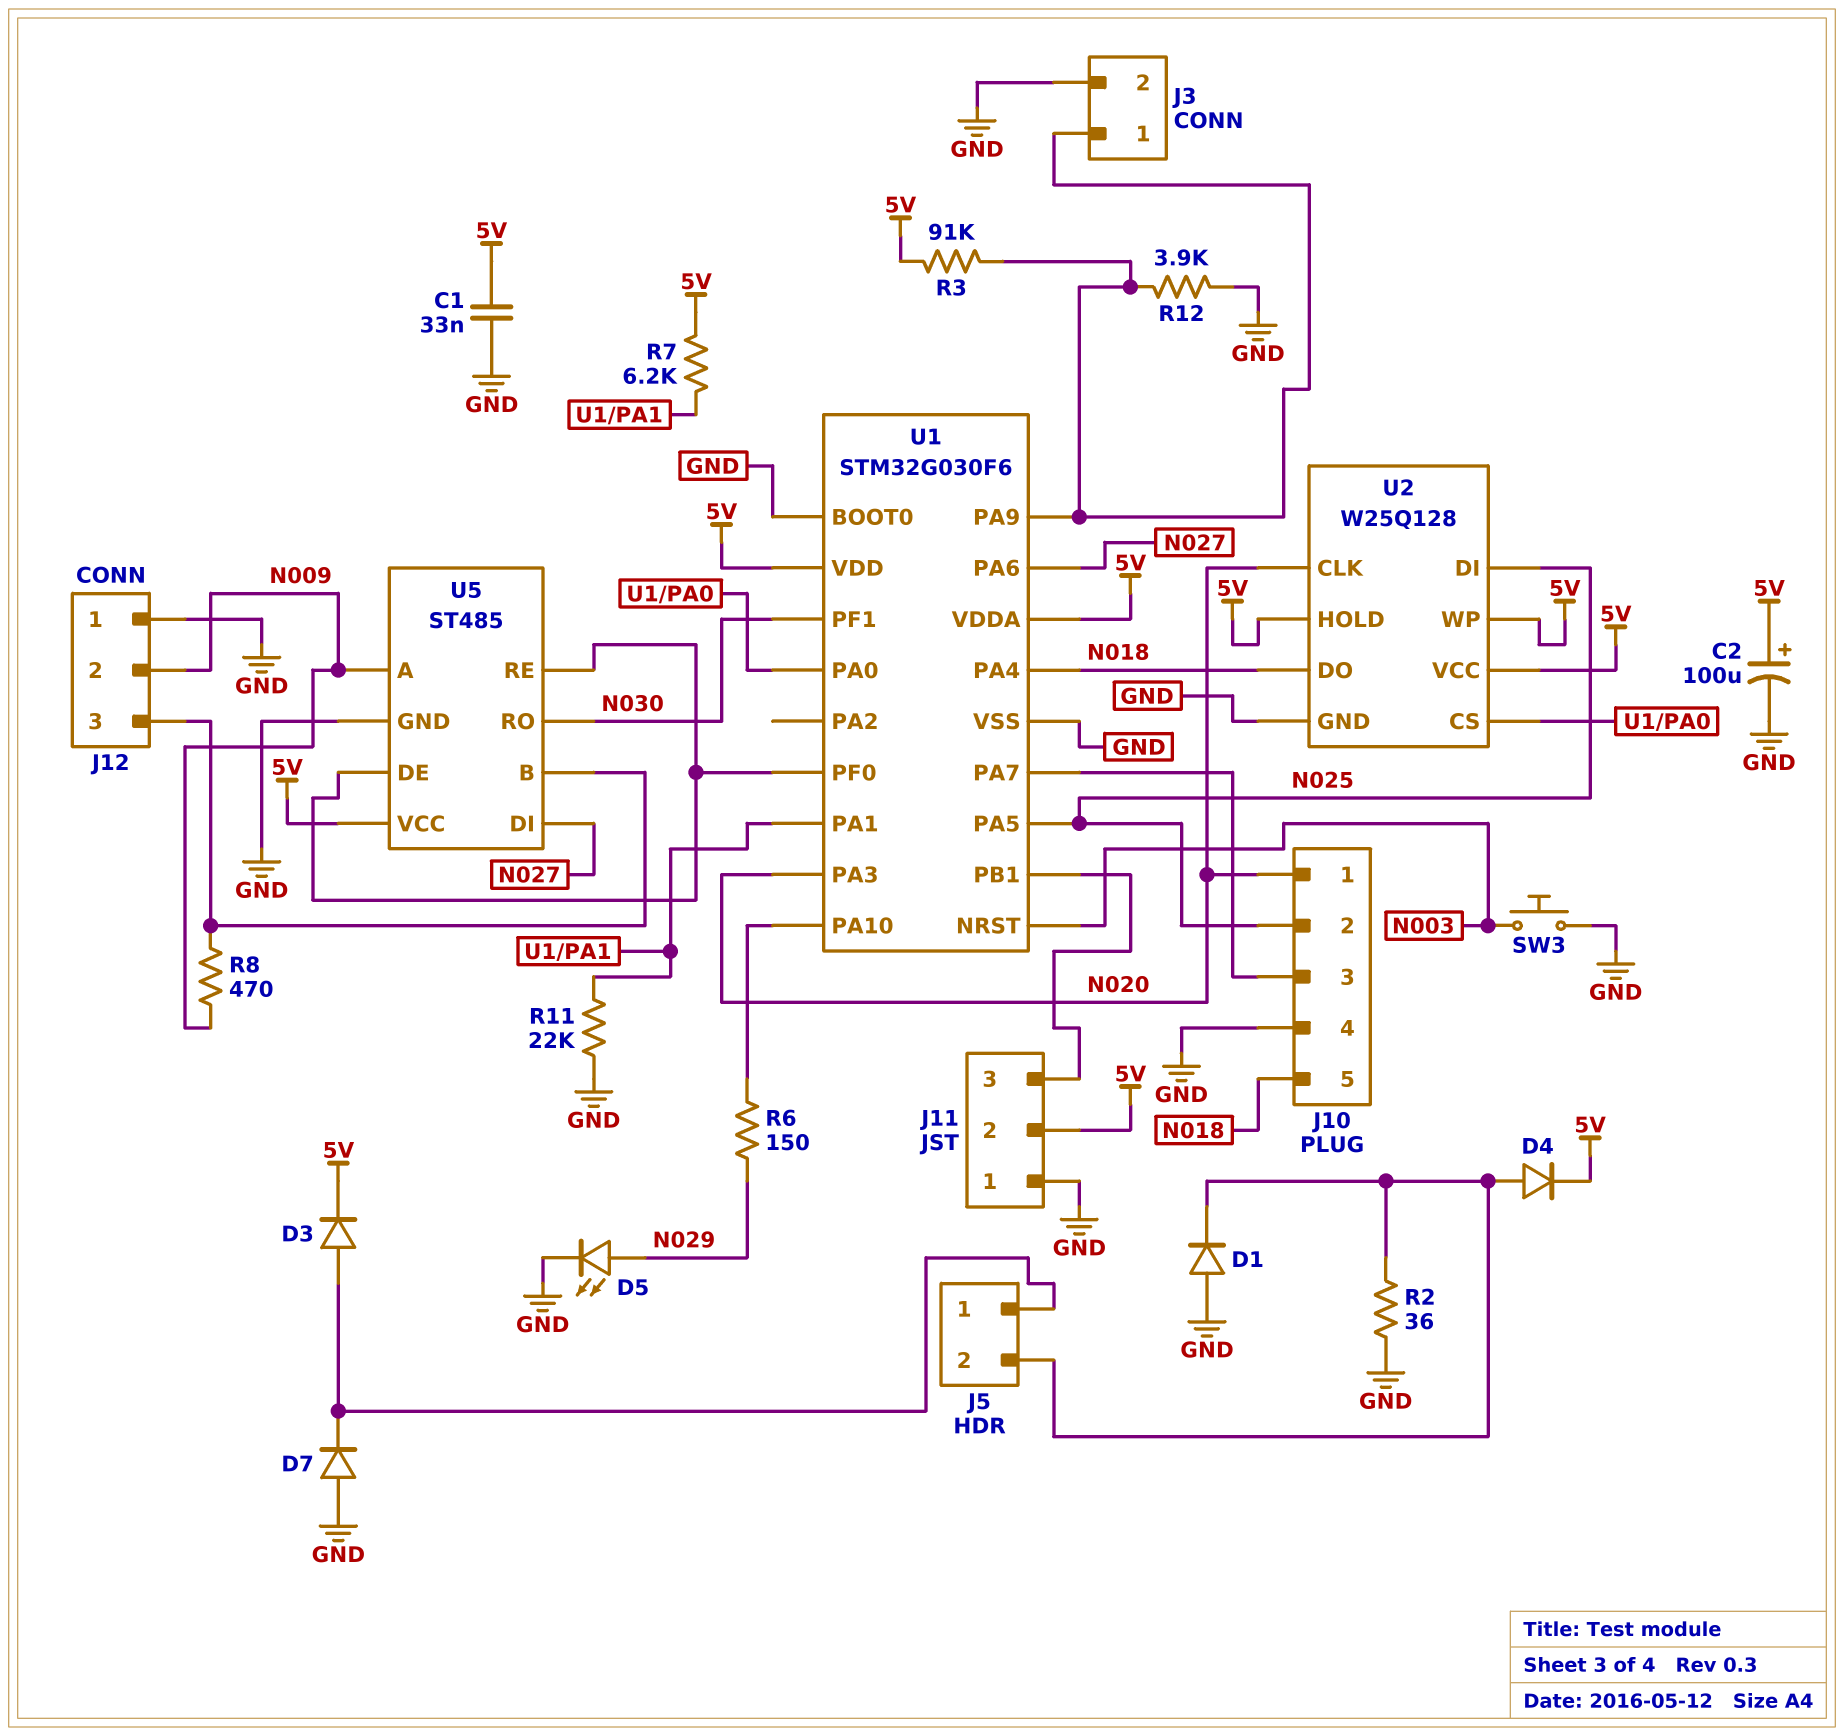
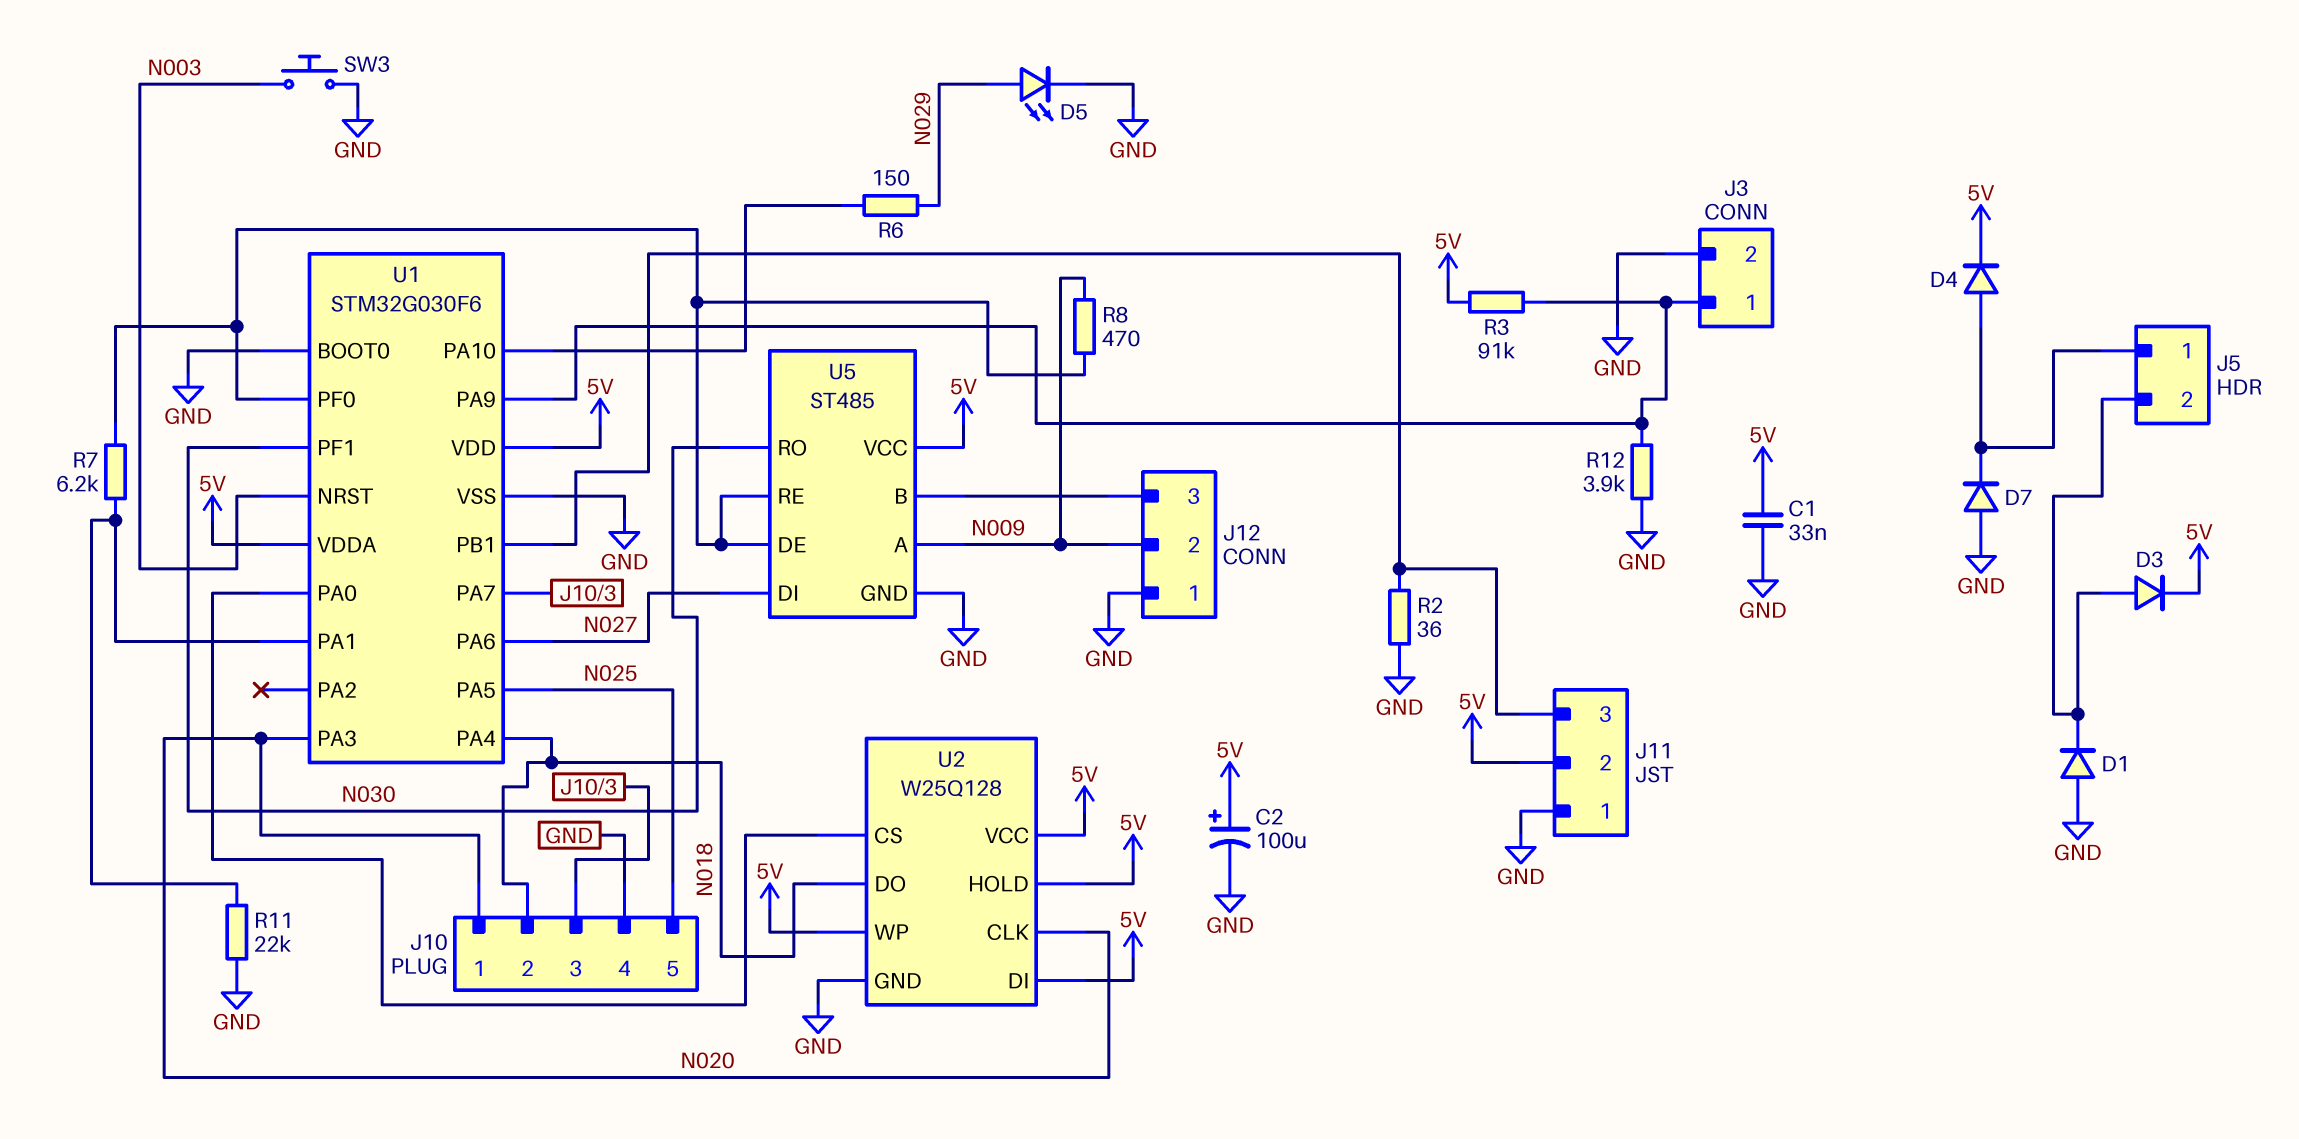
D3: diode (A J5/1, K 5V) -> diode (A J5/2, K 5V)
D4: diode (A J5/2, K 5V) -> diode (A J5/1, K 5V)
J10 pin 2: N025 -> N018
J10 pin 5: N018 -> N025
R2: 36 (GND, J5/2) -> 36 (GND, J11/3)
R7: 6.2k (5V, U1/PA1) -> 6.2k (U1/PA1, U1/PF0)
R8: 470 (J12/3, N009) -> 470 (N009, U1/PF0)
U2 pin DI: N025 -> 5V

